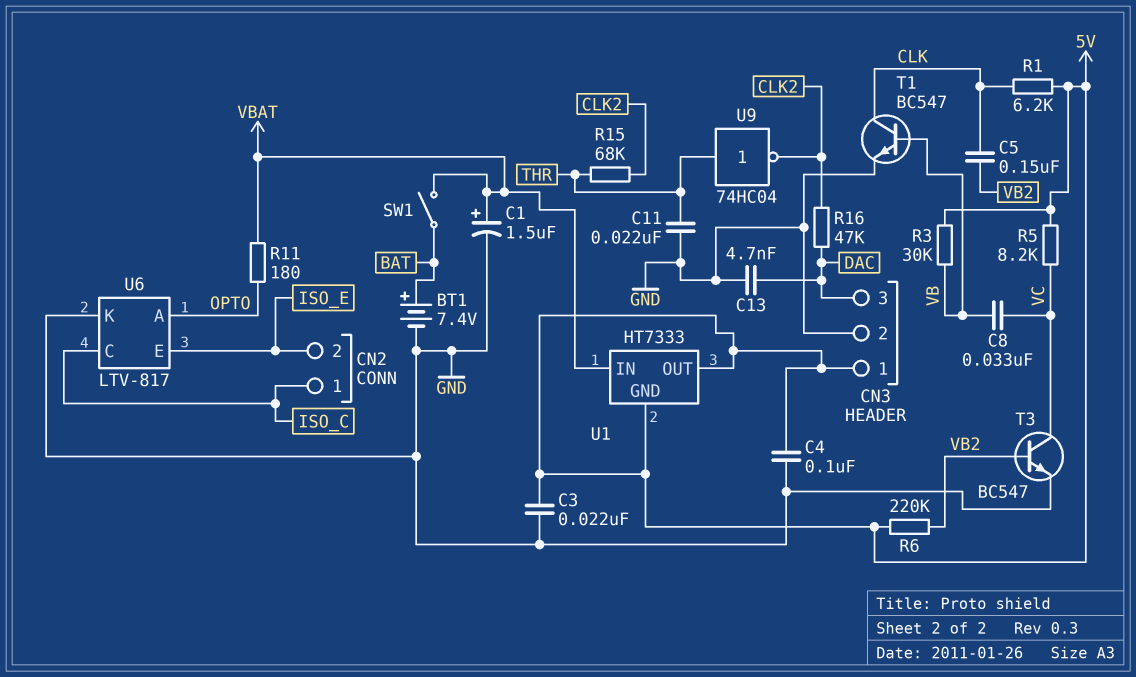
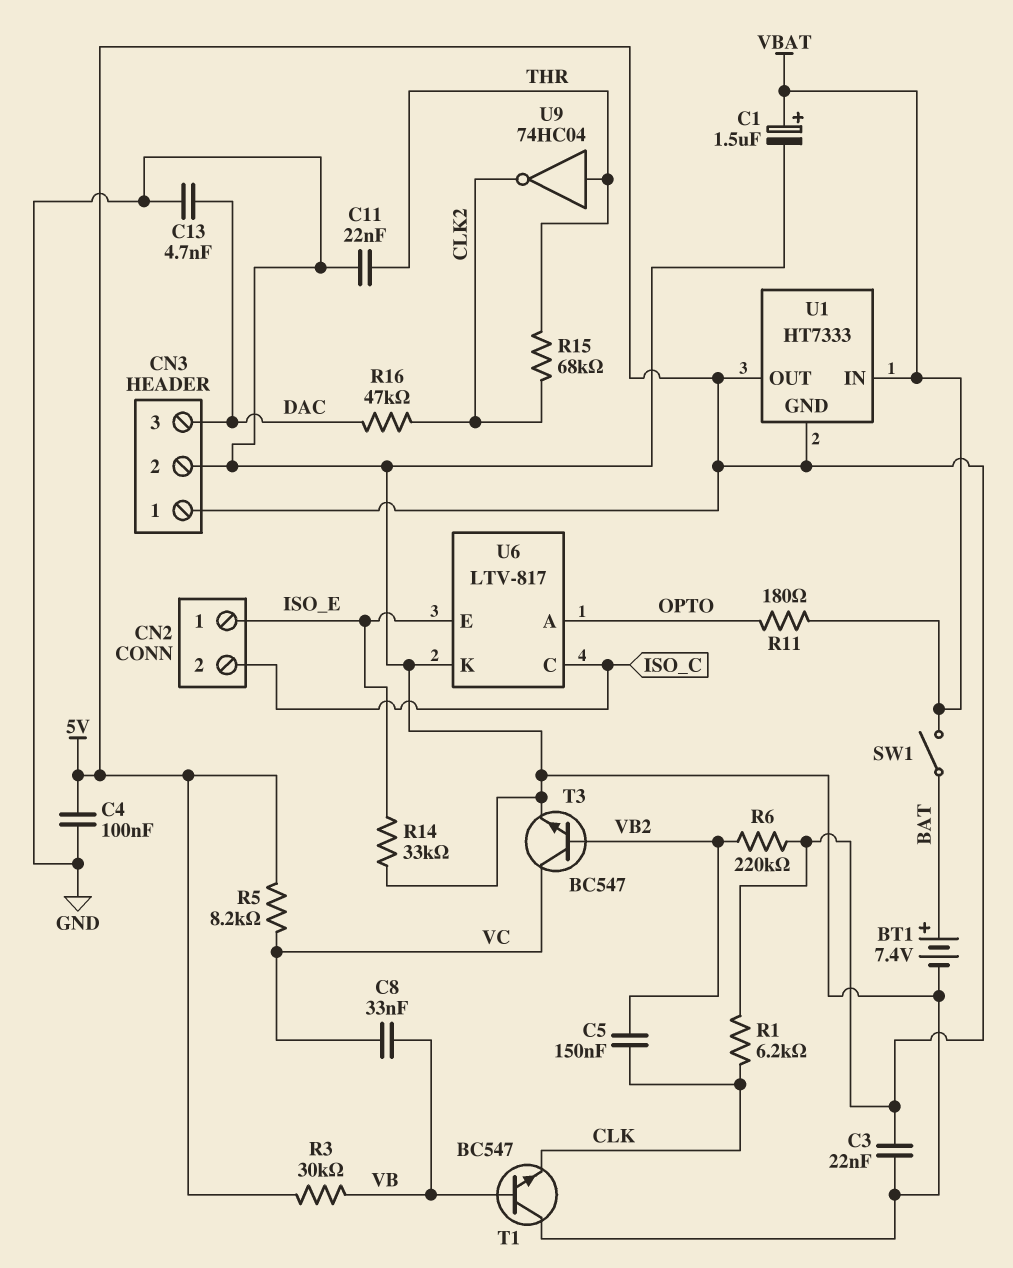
CN2 pin 1: ISO_C -> ISO_E
CN2 pin 2: ISO_E -> ISO_C
R14: none -> 33k (GND, ISO_E)
T1: NPN BC547 (B VB, C CLK, E GND) -> NPN BC547 (B VB, C GND, E CLK)

